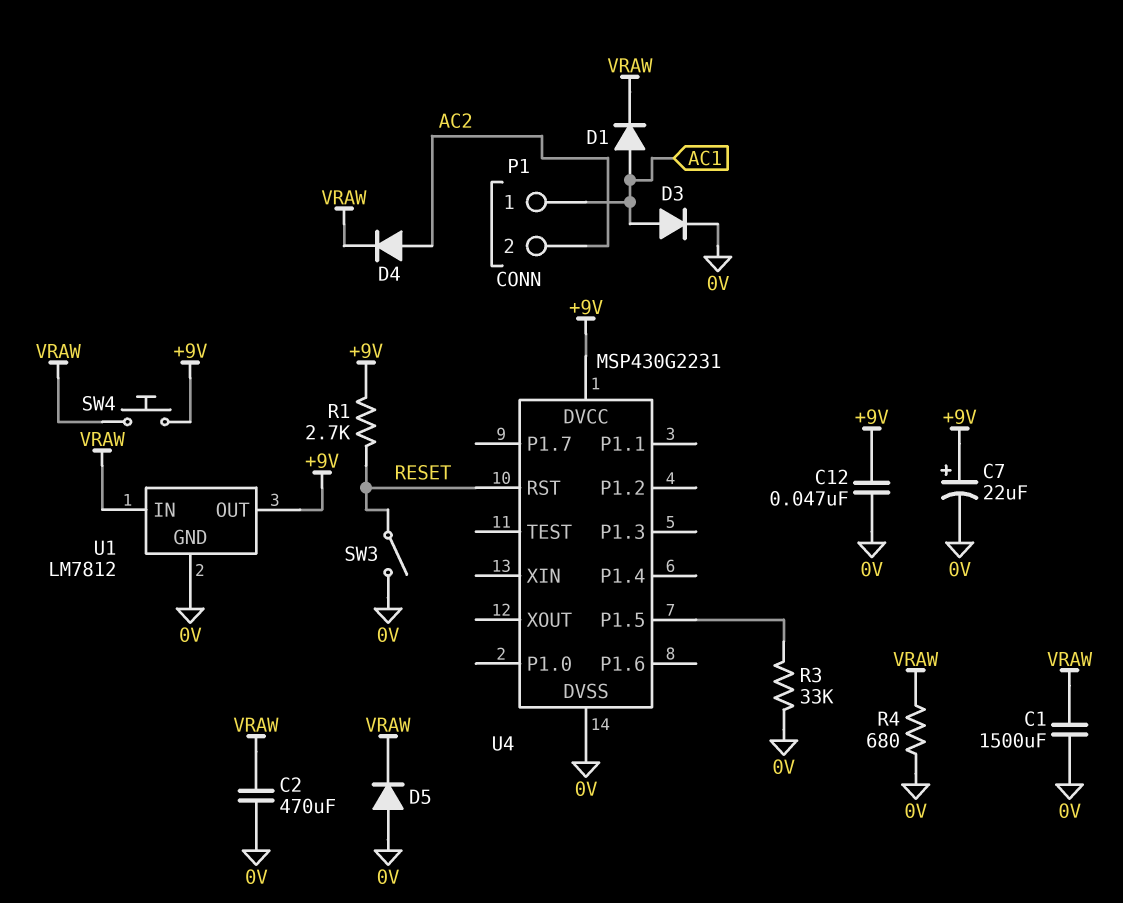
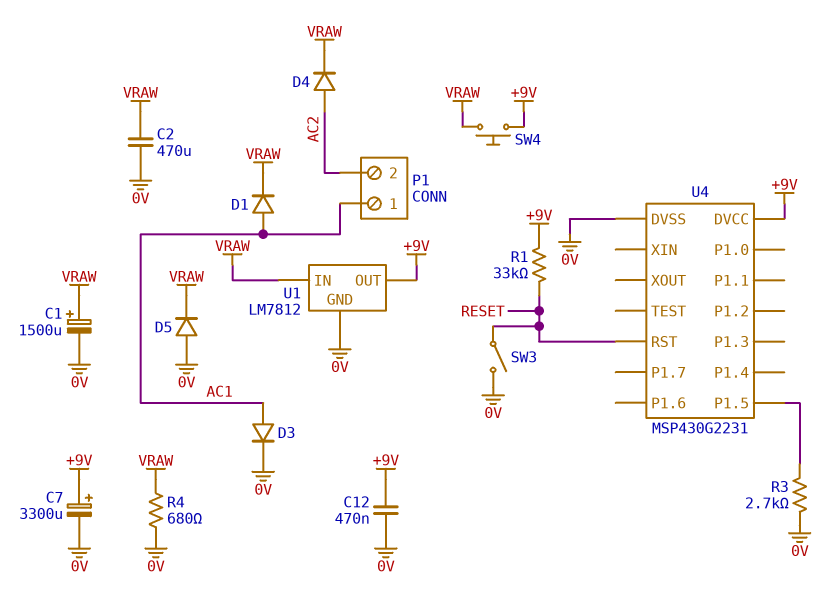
C1: 1500uF (0V, VRAW) -> 1500uF (plus VRAW, minus 0V)
C7: 22uF (plus +9V, minus 0V) -> 3300uF (plus +9V, minus 0V)
C12: 47nF (+9V, 0V) -> 470nF (+9V, 0V)
R1: 2.7k (+9V, RESET) -> 33k (+9V, RESET)
R3: 33k (0V, U4/P1.5) -> 2.7k (0V, U4/P1.5)

